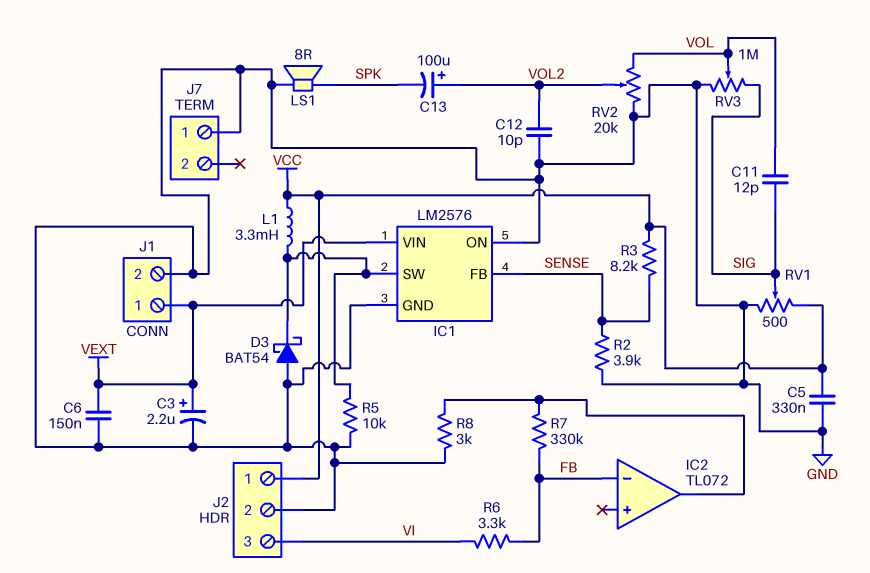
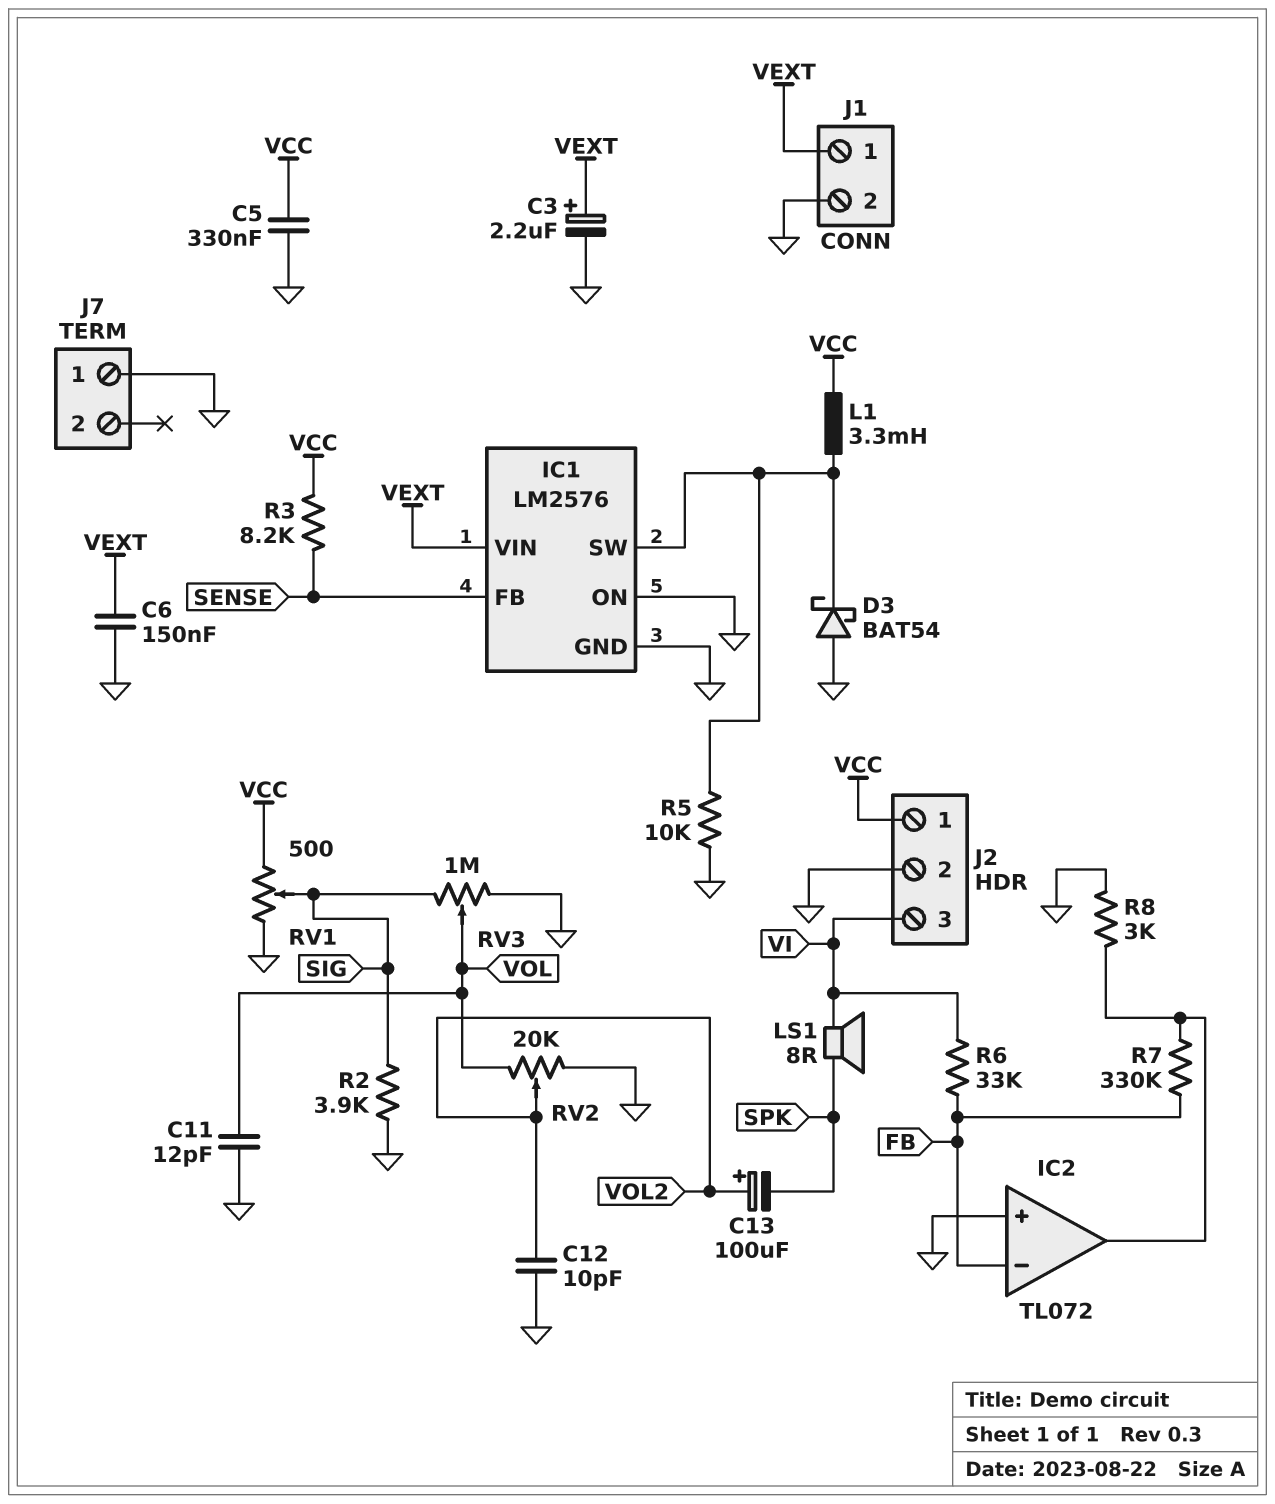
C11: 12pF (SIG, VOL) -> 12pF (GND, VOL)
IC2 pin in+: none -> GND
LS1: speaker 8R (GND, SPK) -> speaker 8R (SPK, VI)
R2: 3.9k (GND, SENSE) -> 3.9k (GND, SIG)
R6: 3.3k (FB, VI) -> 33k (FB, VI)

